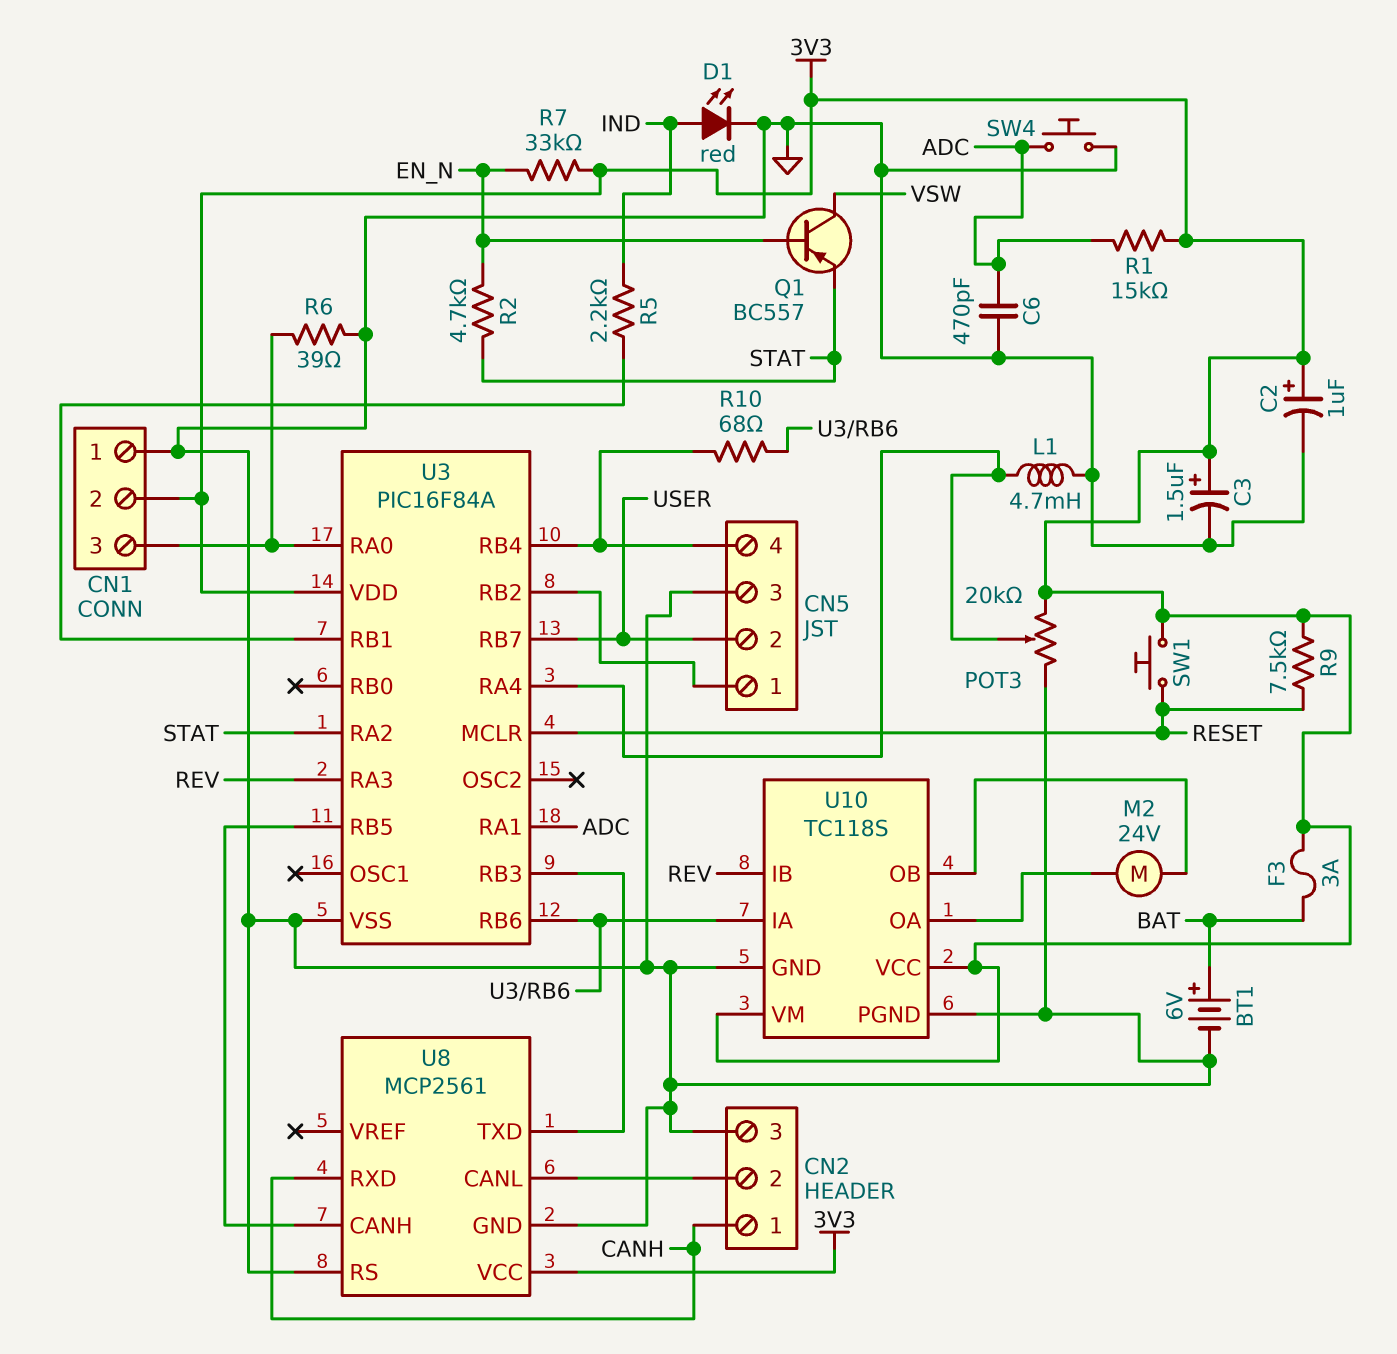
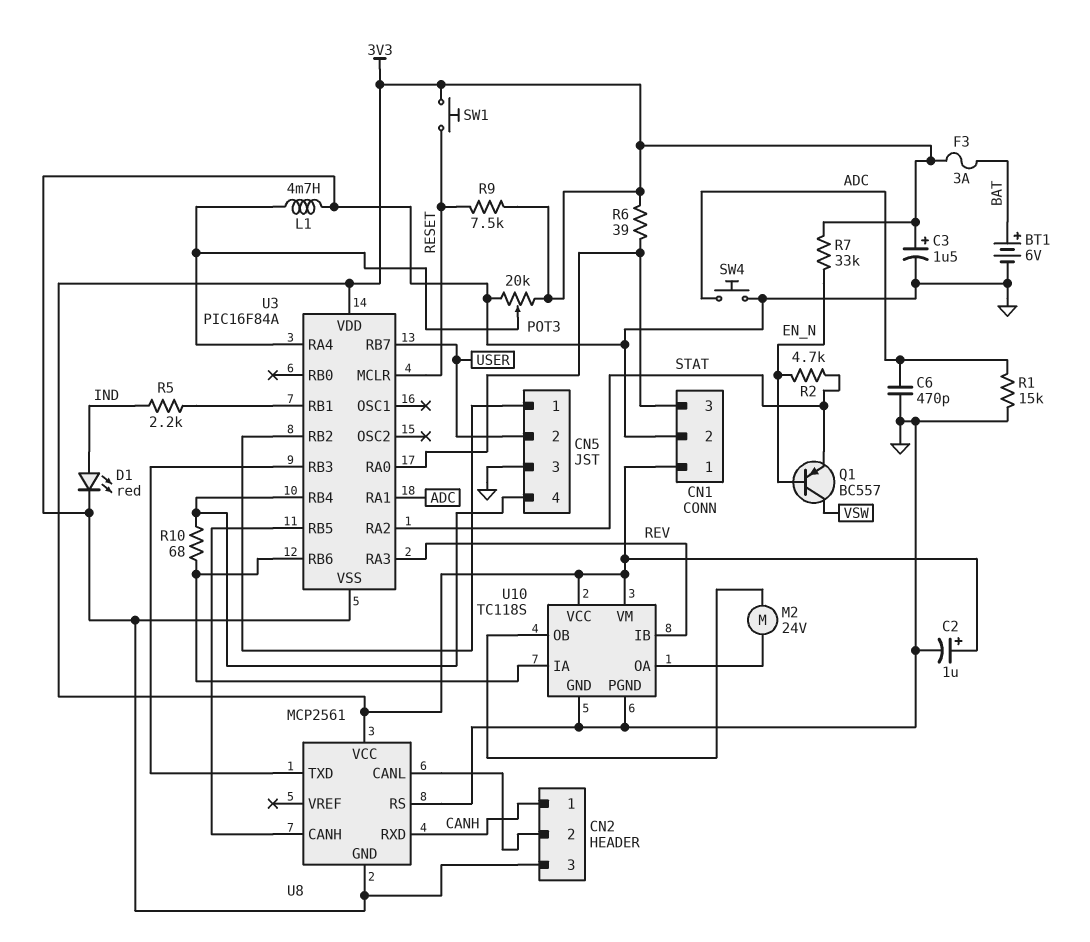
CN1 pin 1: GND -> 3V3
CN1 pin 2: 3V3 -> GND
R1: 15k (3V3, ADC) -> 15k (ADC, GND)
R6: 39 (CN1/3, GND) -> 39 (3V3, CN1/3)

